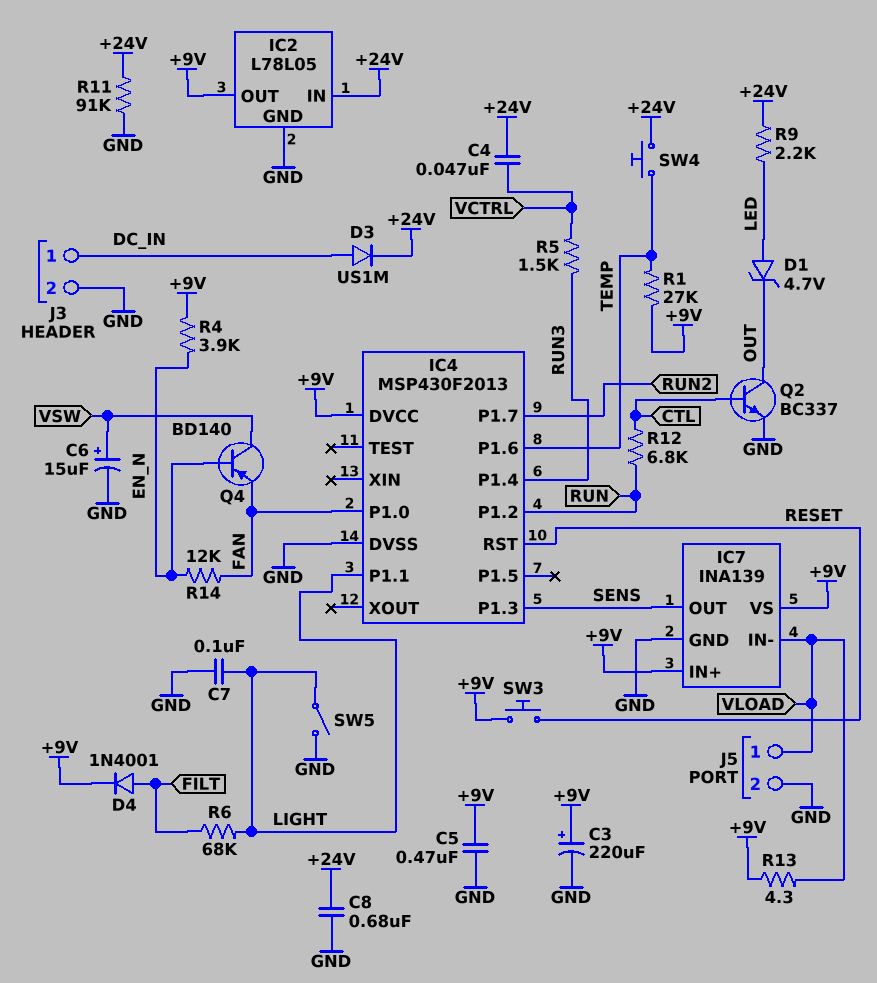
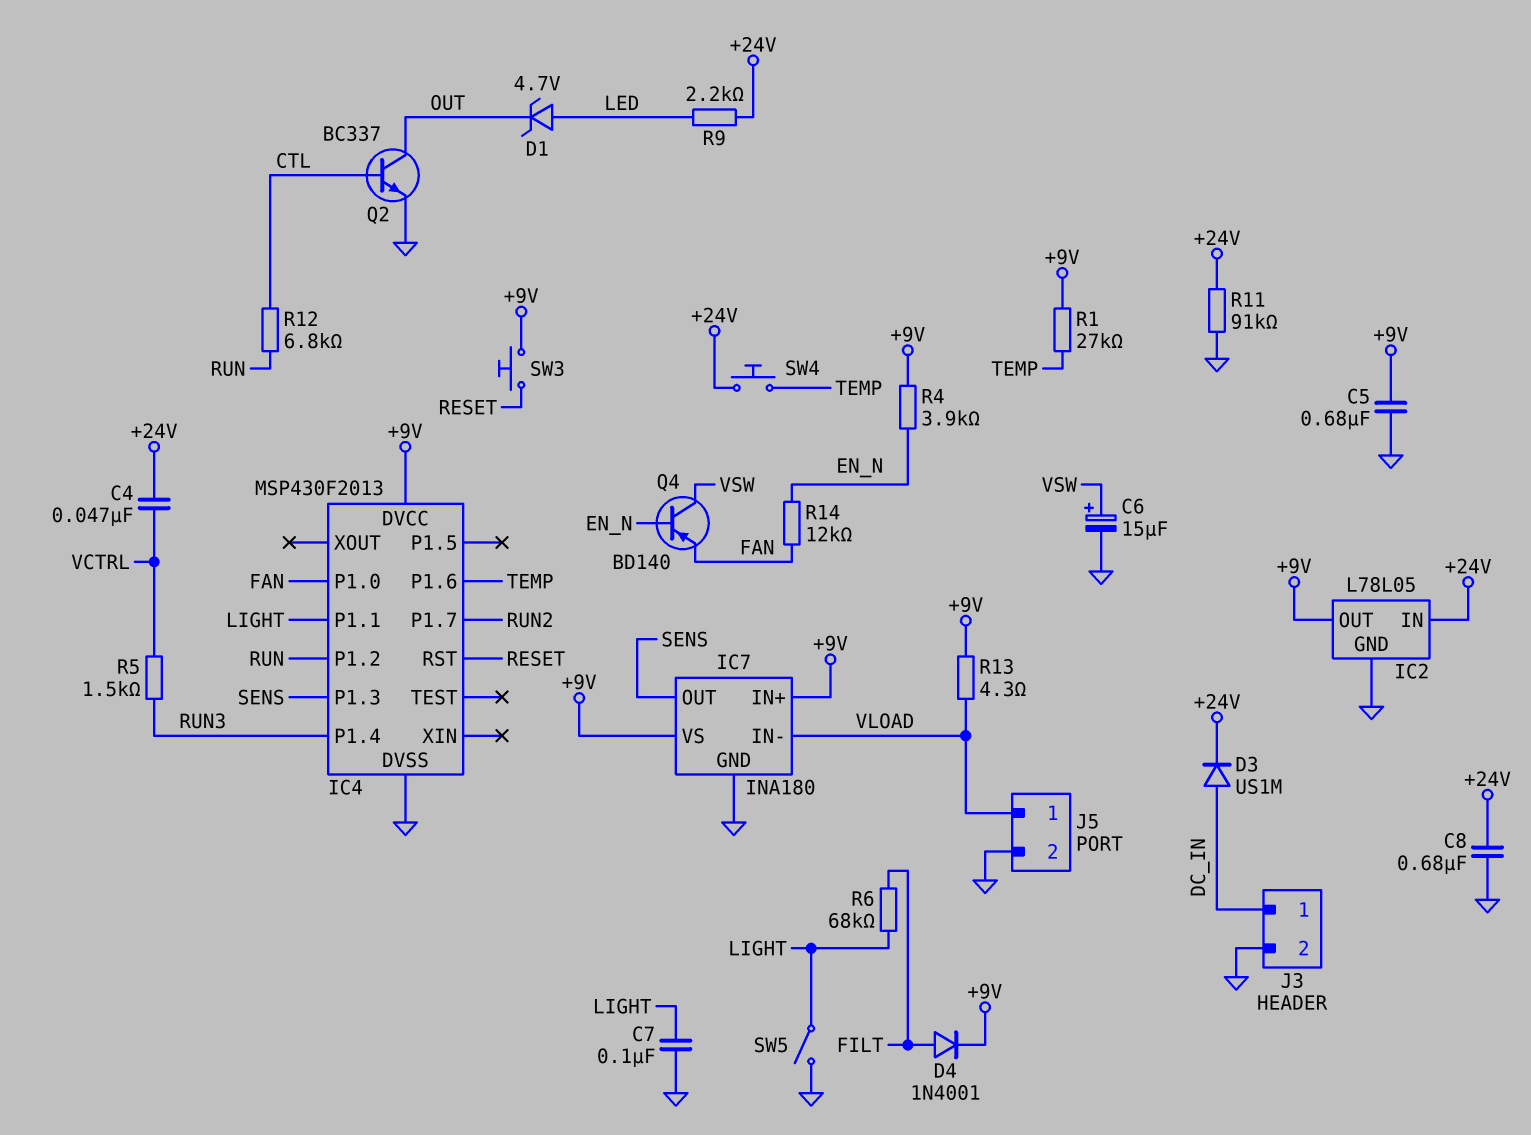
C3: 220uF (plus +9V, minus GND) -> none
C5: 470nF (+9V, GND) -> 680nF (+9V, GND)
IC7: INA139 -> INA180

